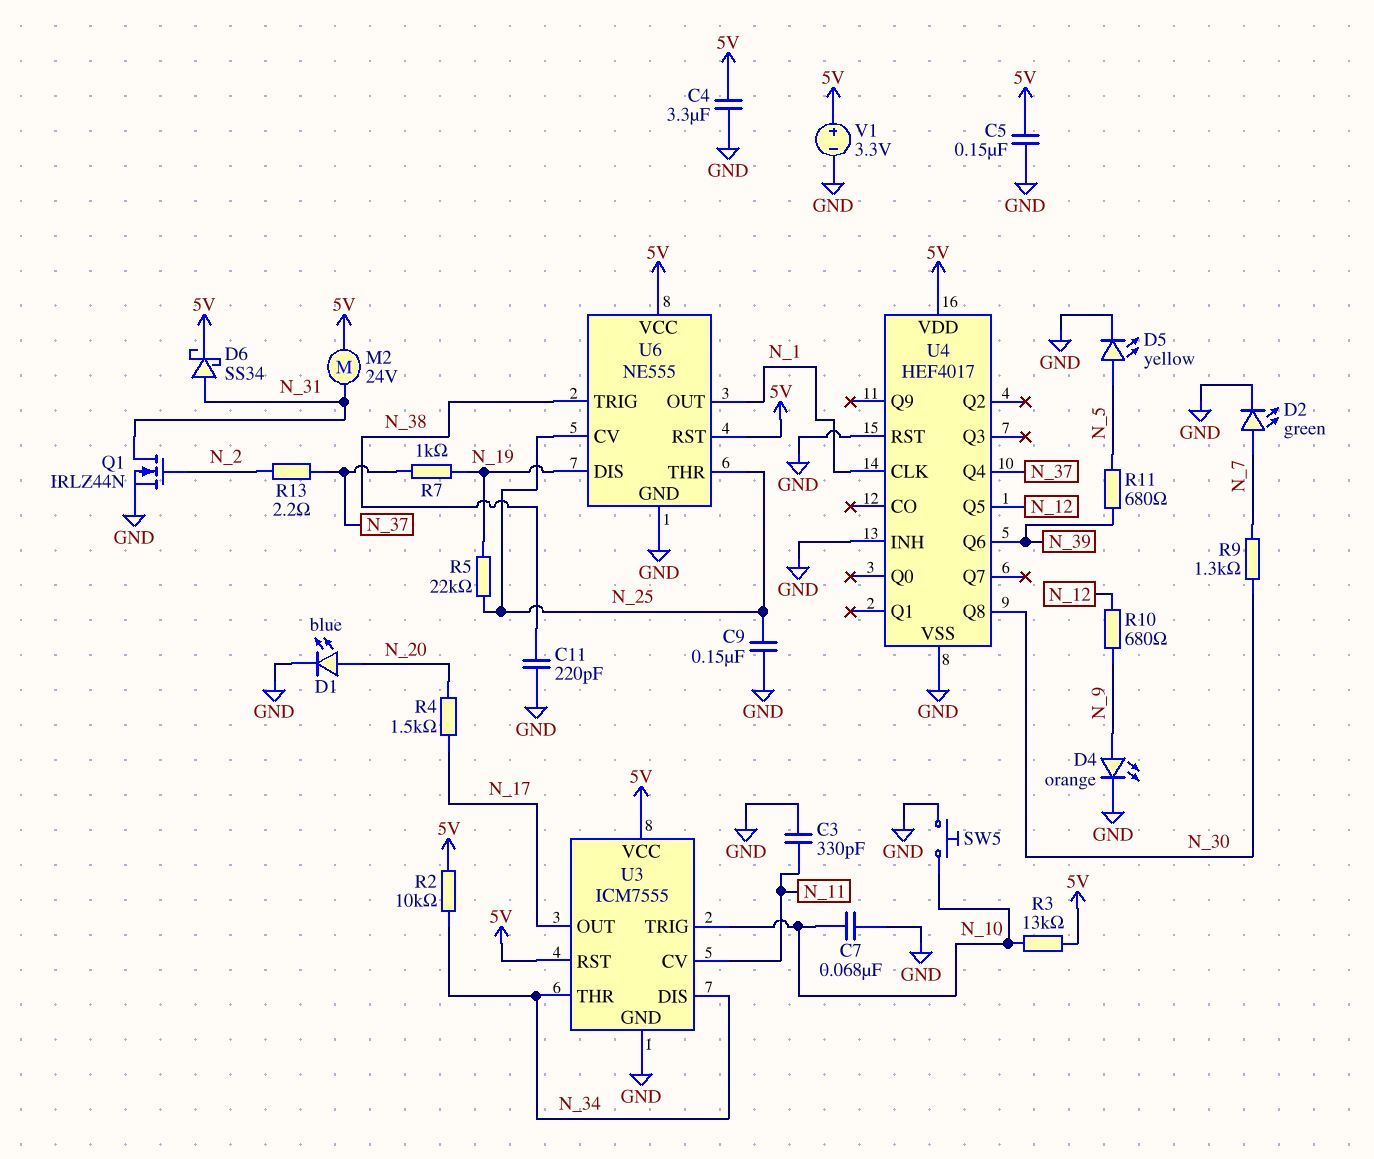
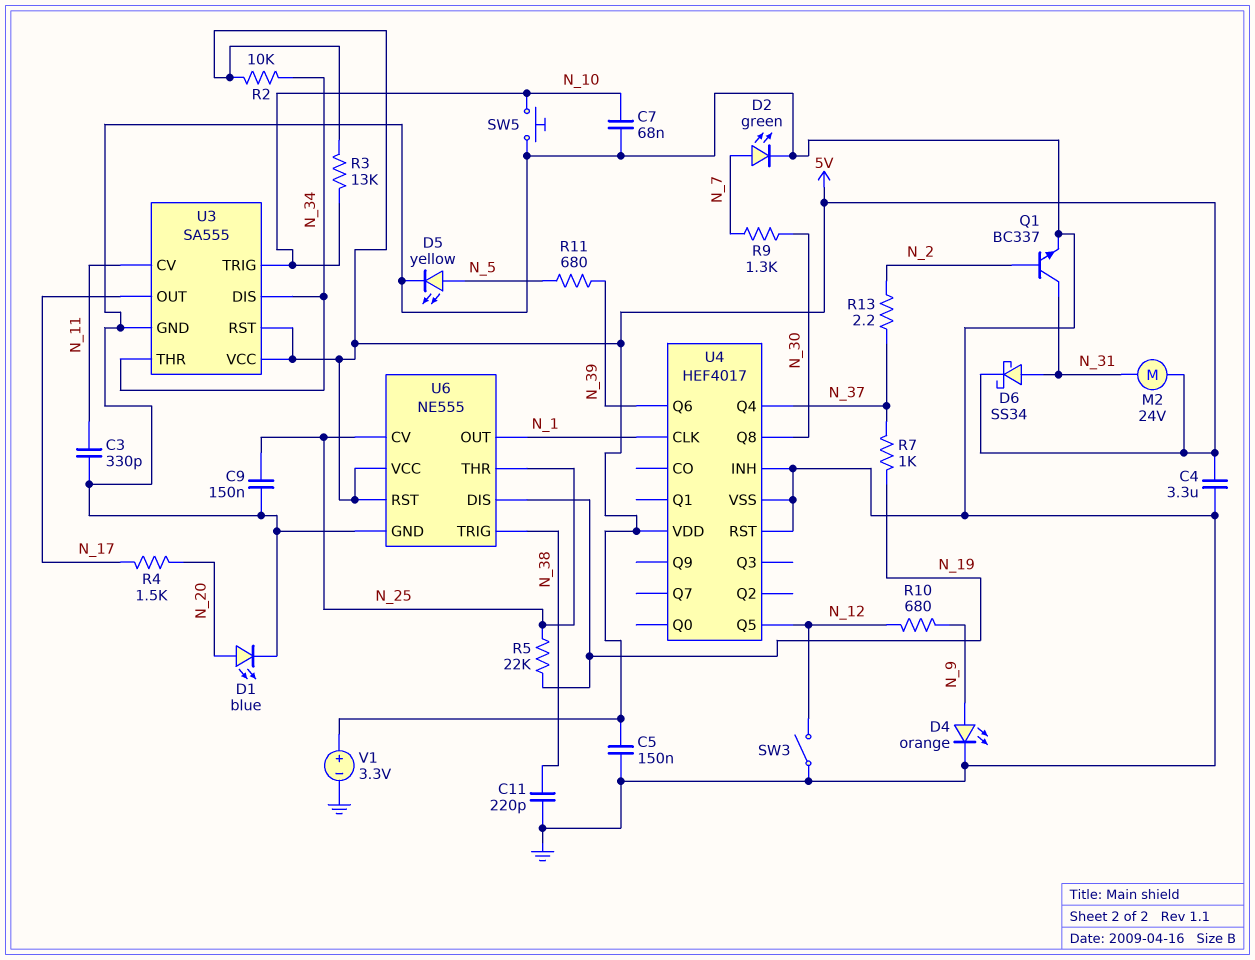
Q1: NMOS IRLZ44N (G N_2, D N_31, S GND) -> NPN BC337 (B N_2, C N_31, E GND)
SW3: none -> switch (GND, N_12)
U3: ICM7555 -> SA555

